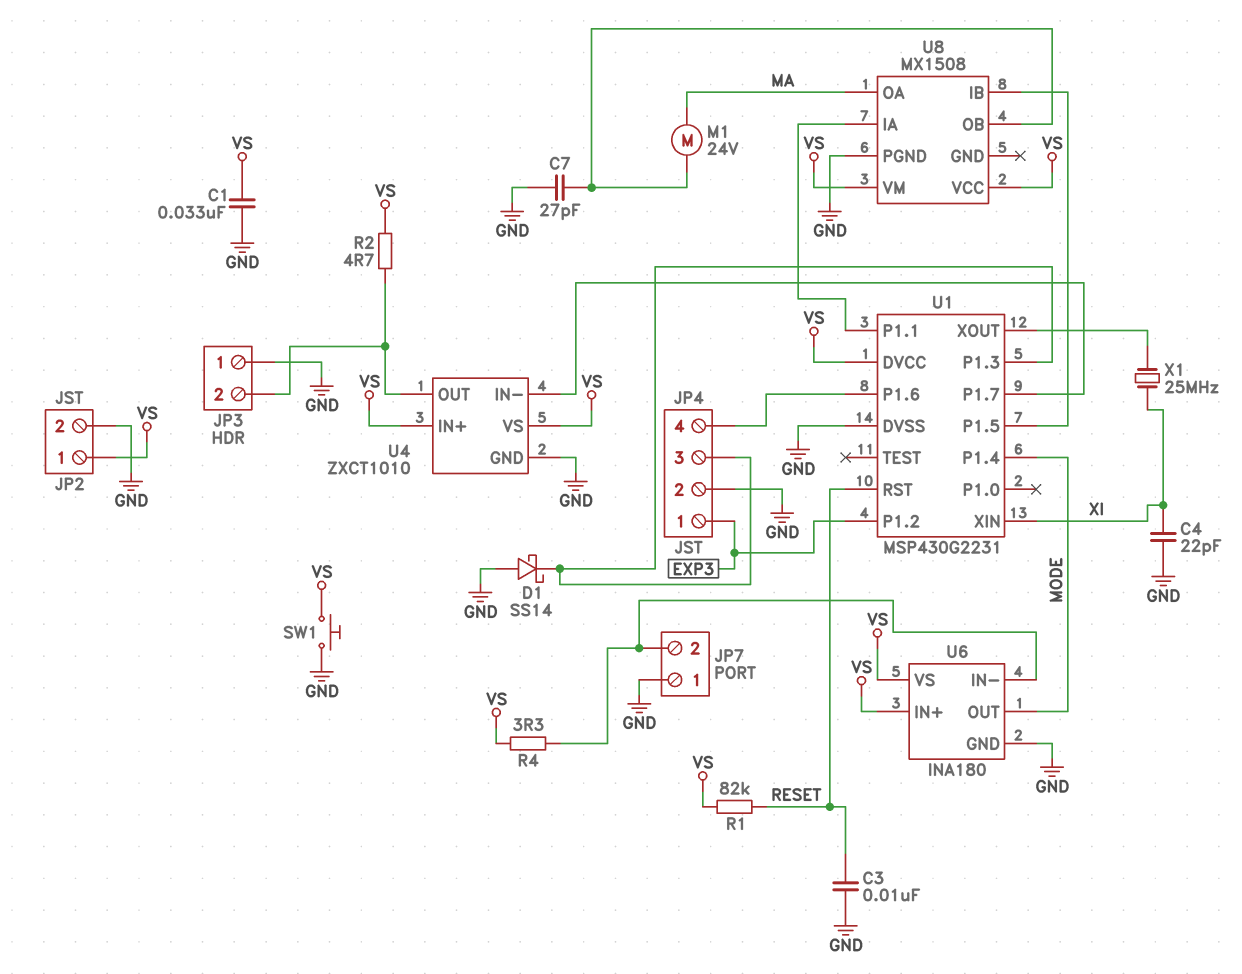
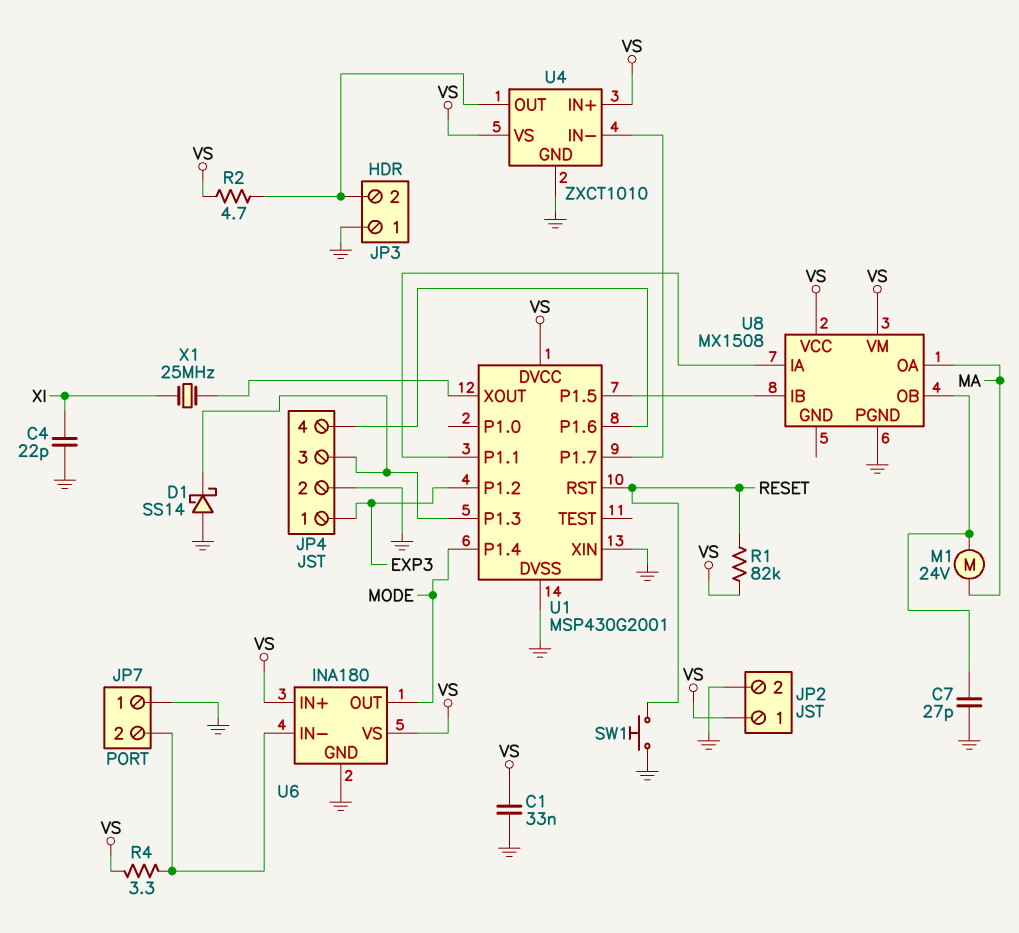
C3: 10nF (GND, RESET) -> none
SW1: button (GND, VS) -> button (GND, RESET)
U1: MSP430G2231 -> MSP430G2001
U1 pin XIN: XI -> GND

